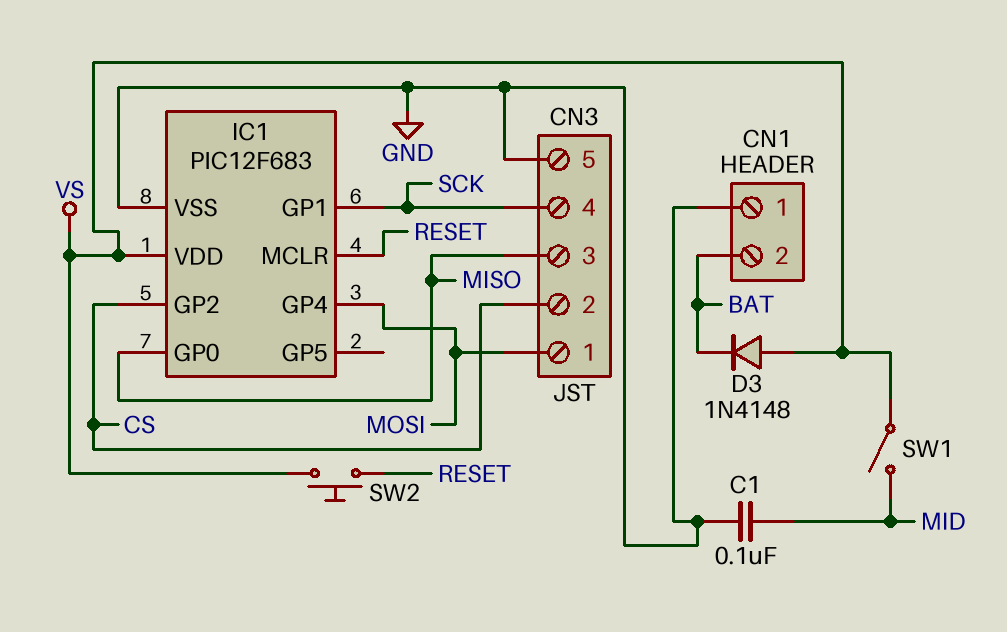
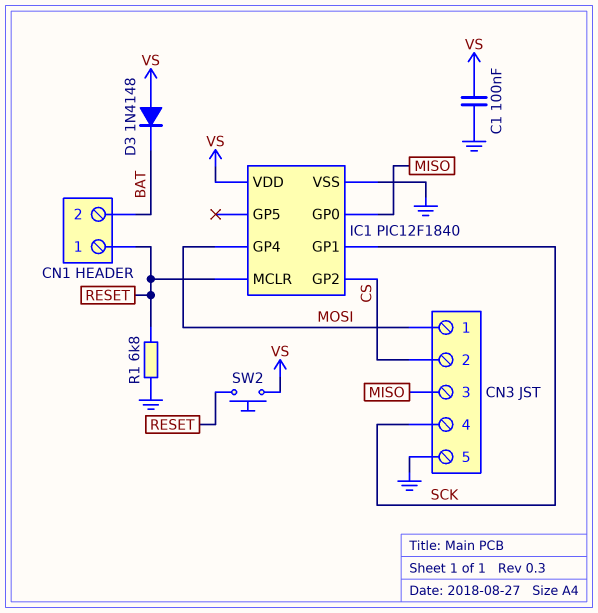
C1: 100nF (GND, MID) -> 100nF (GND, VS)
CN1 pin 1: GND -> RESET
IC1: PIC12F683 -> PIC12F1840
R1: none -> 6.8k (GND, RESET)
SW1: switch (MID, VS) -> none

